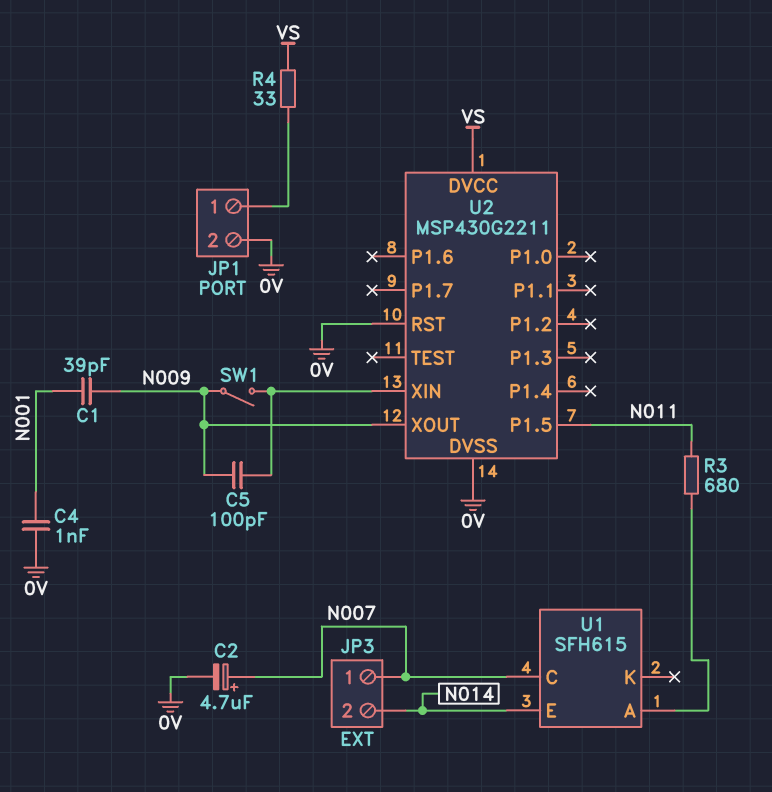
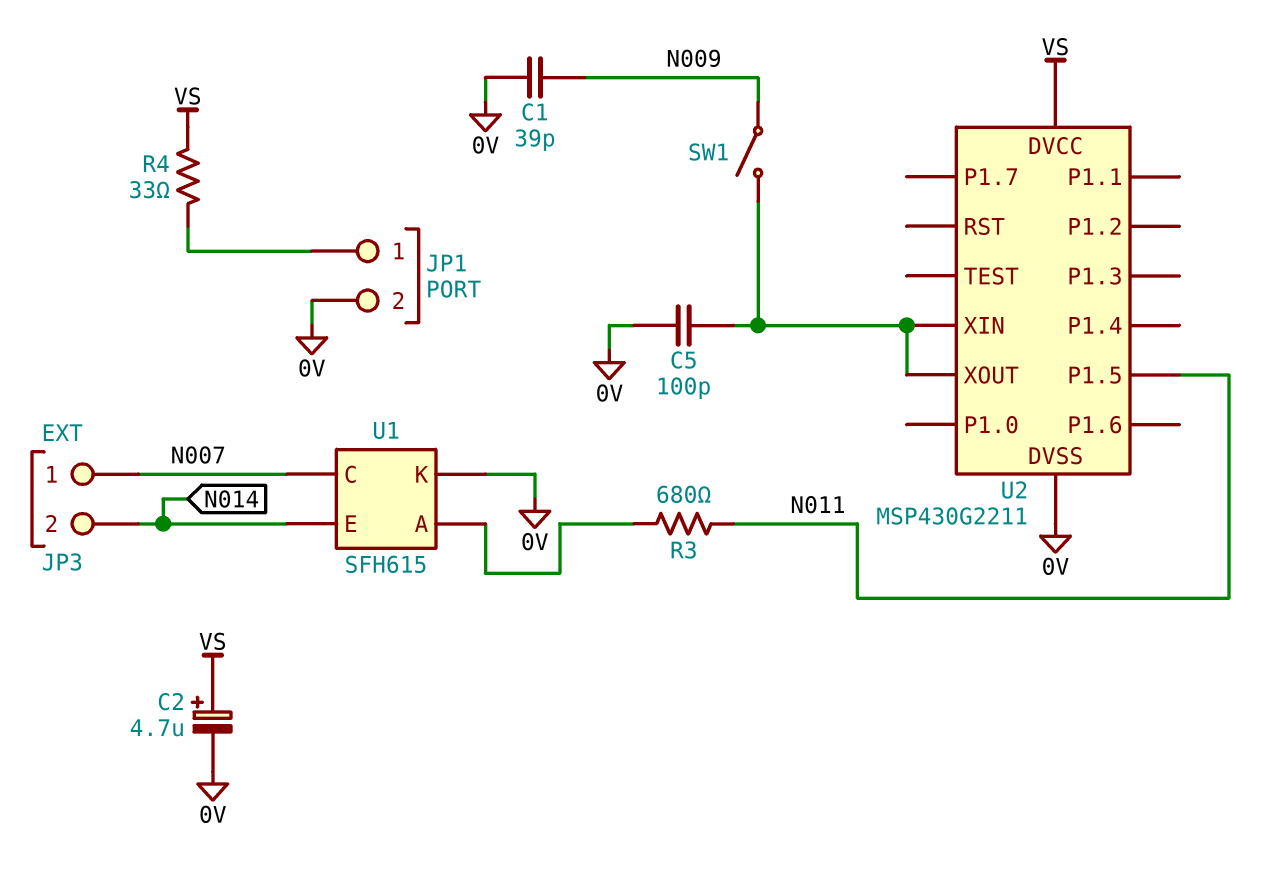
C1: 39pF (N001, N009) -> 39pF (0V, N009)
C2: 4.7uF (plus N007, minus 0V) -> 4.7uF (plus VS, minus 0V)
C4: 1nF (0V, N001) -> none
C5: 100pF (N009, U2/XIN) -> 100pF (0V, U2/XIN)
U1 pin K: none -> 0V
U2 pin RST: 0V -> none
U2 pin XOUT: N009 -> U2/XIN

